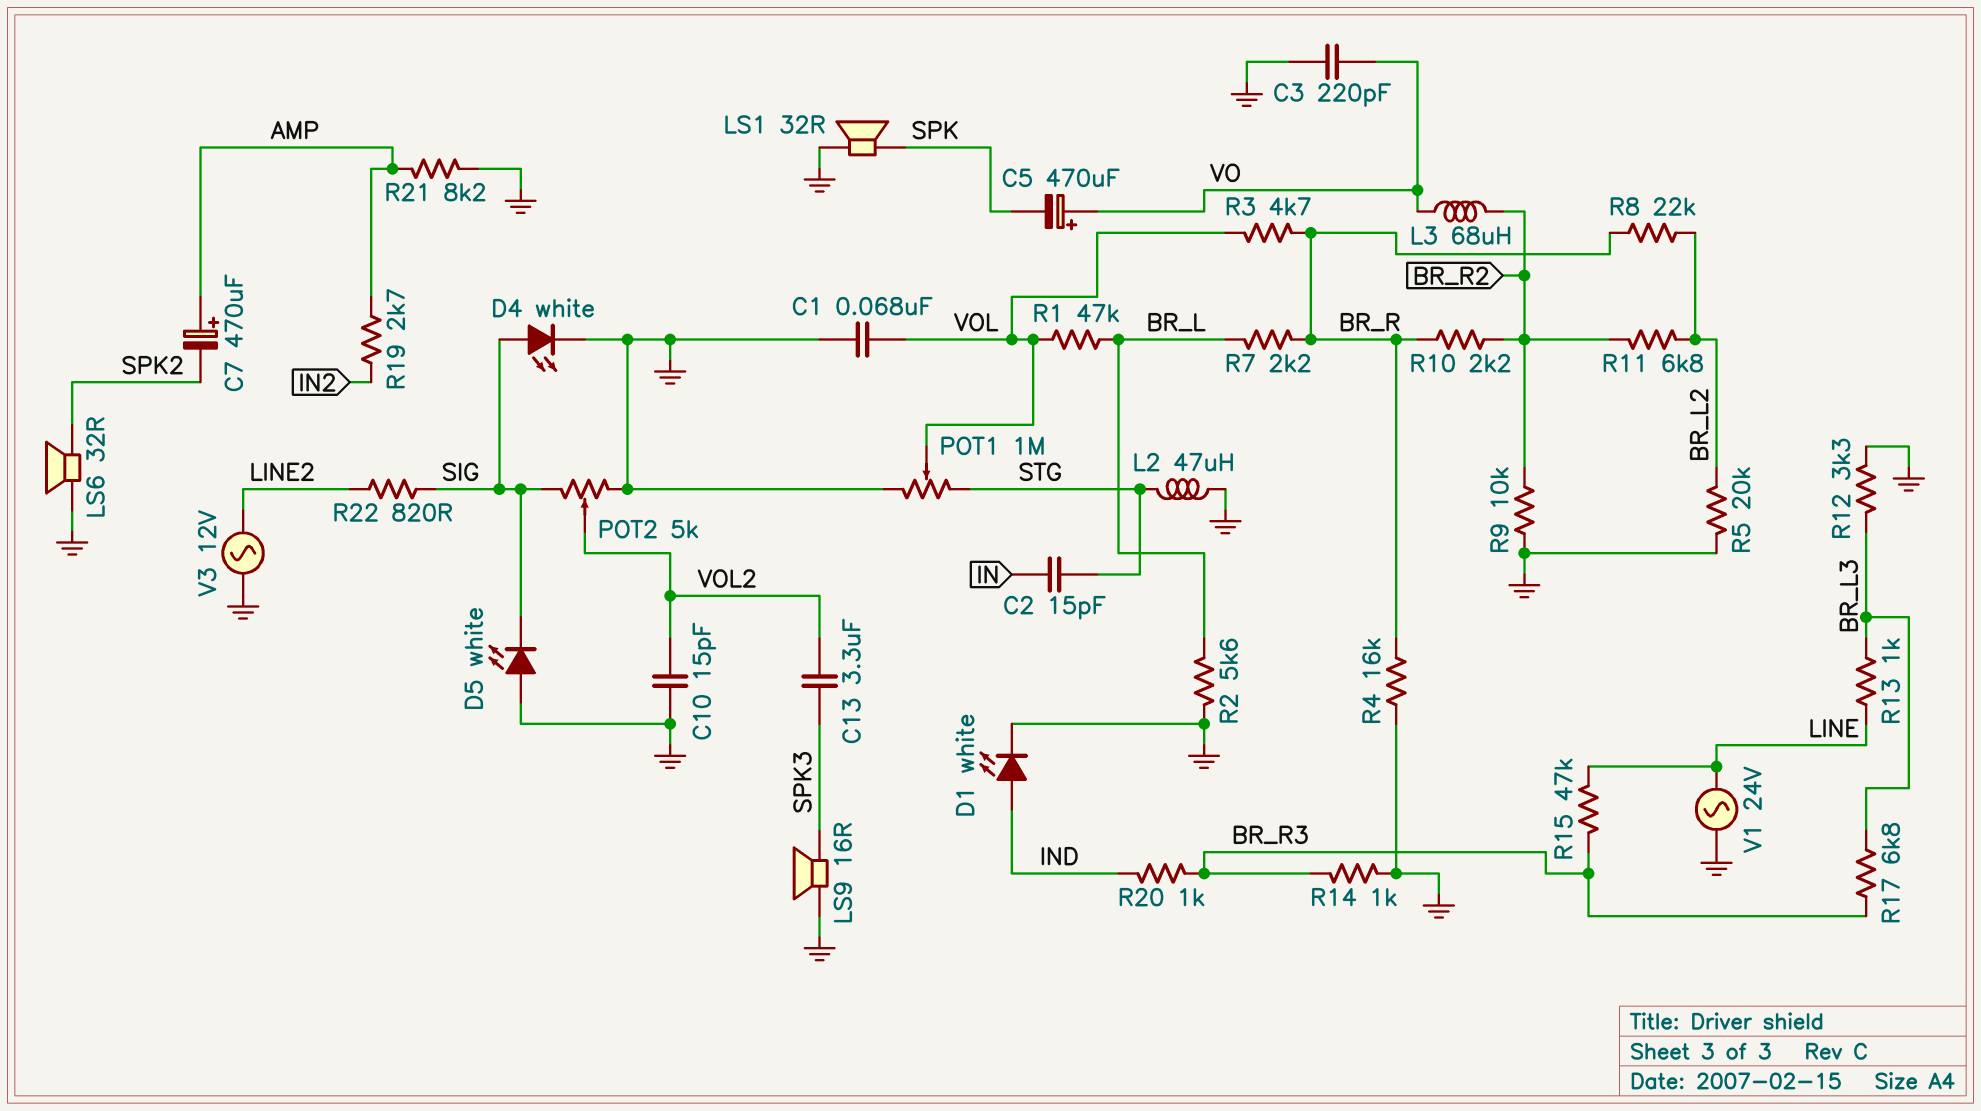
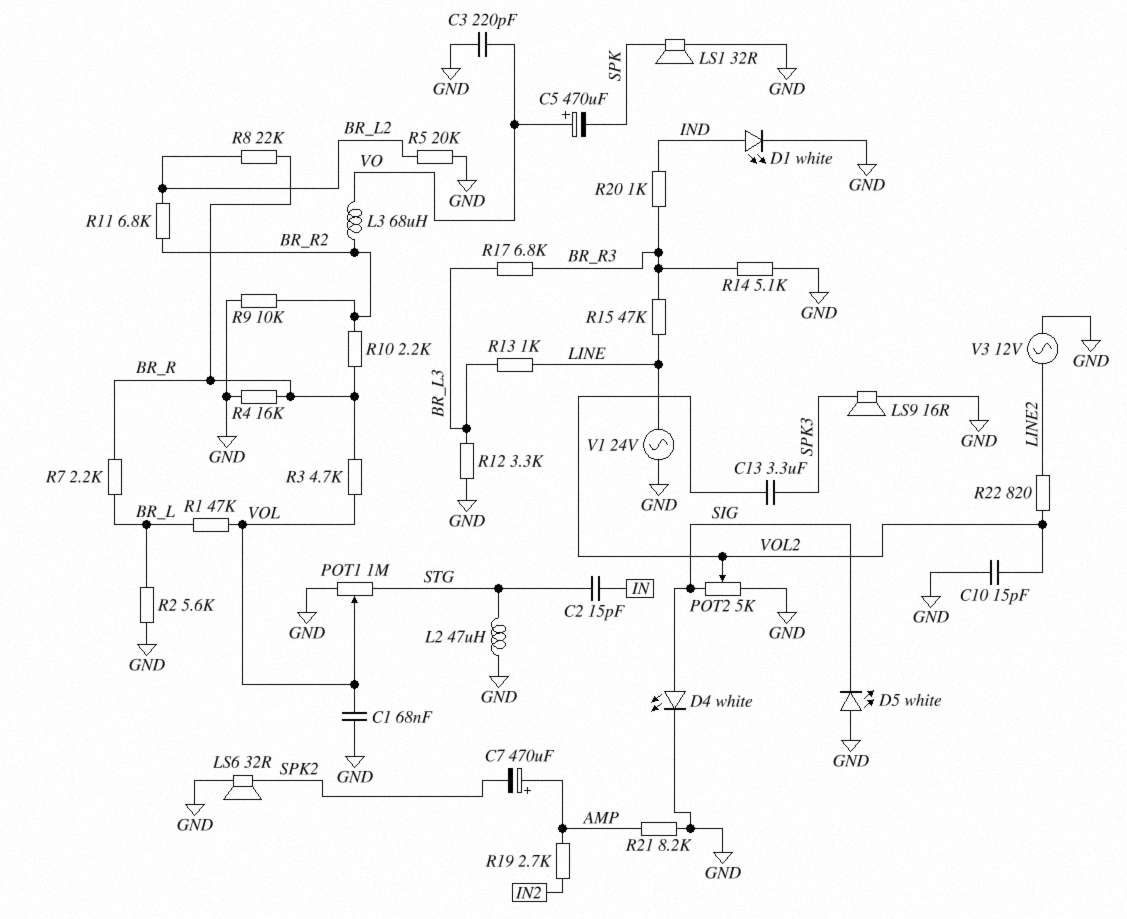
R14: 1k (BR_R3, GND) -> 5.1k (BR_R3, GND)
R22: 820 (LINE2, SIG) -> 820 (LINE2, VOL2)

